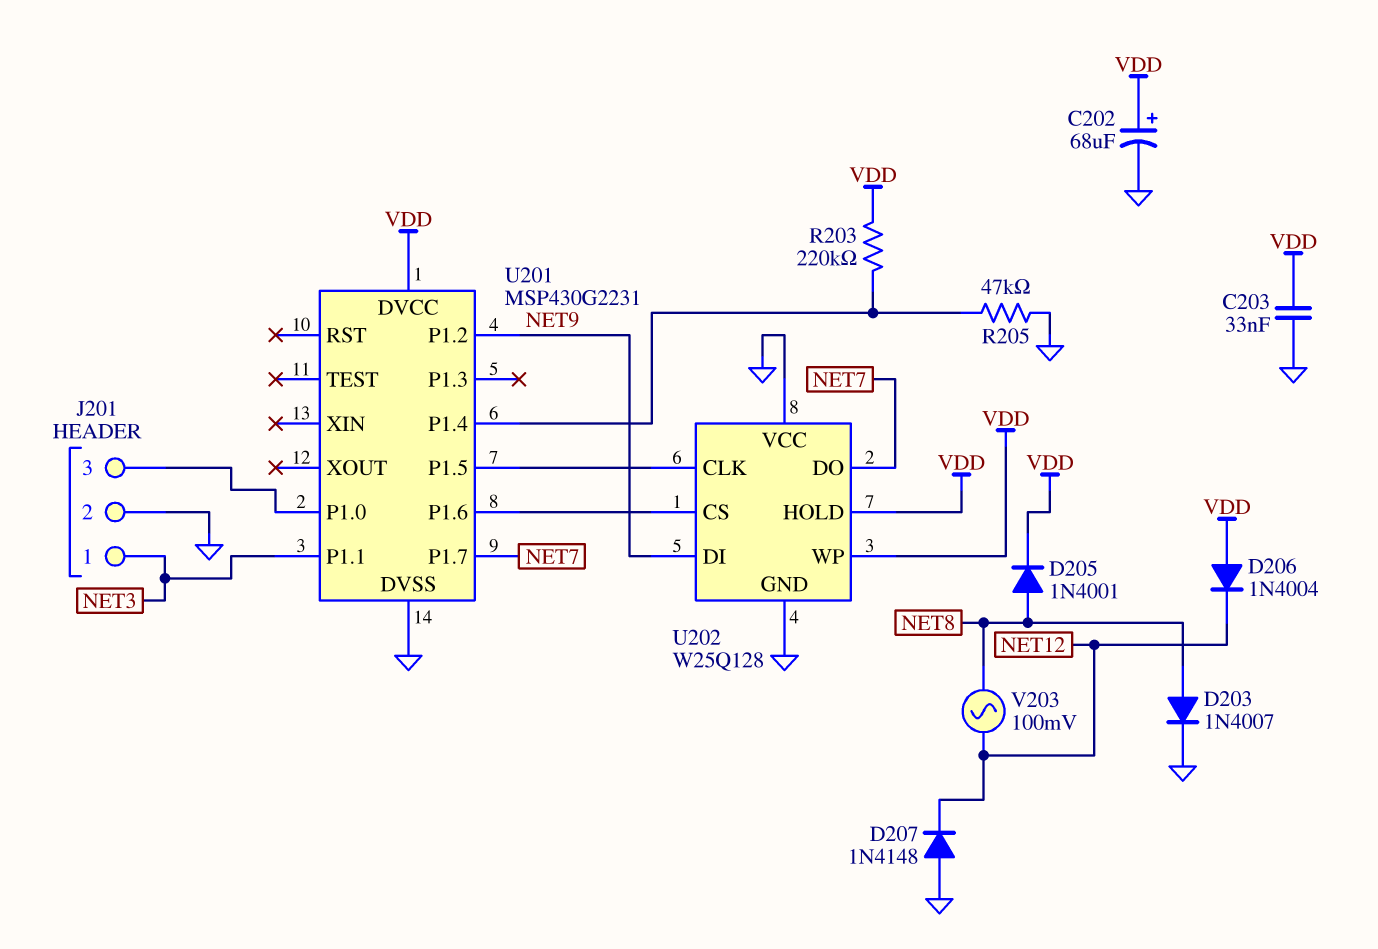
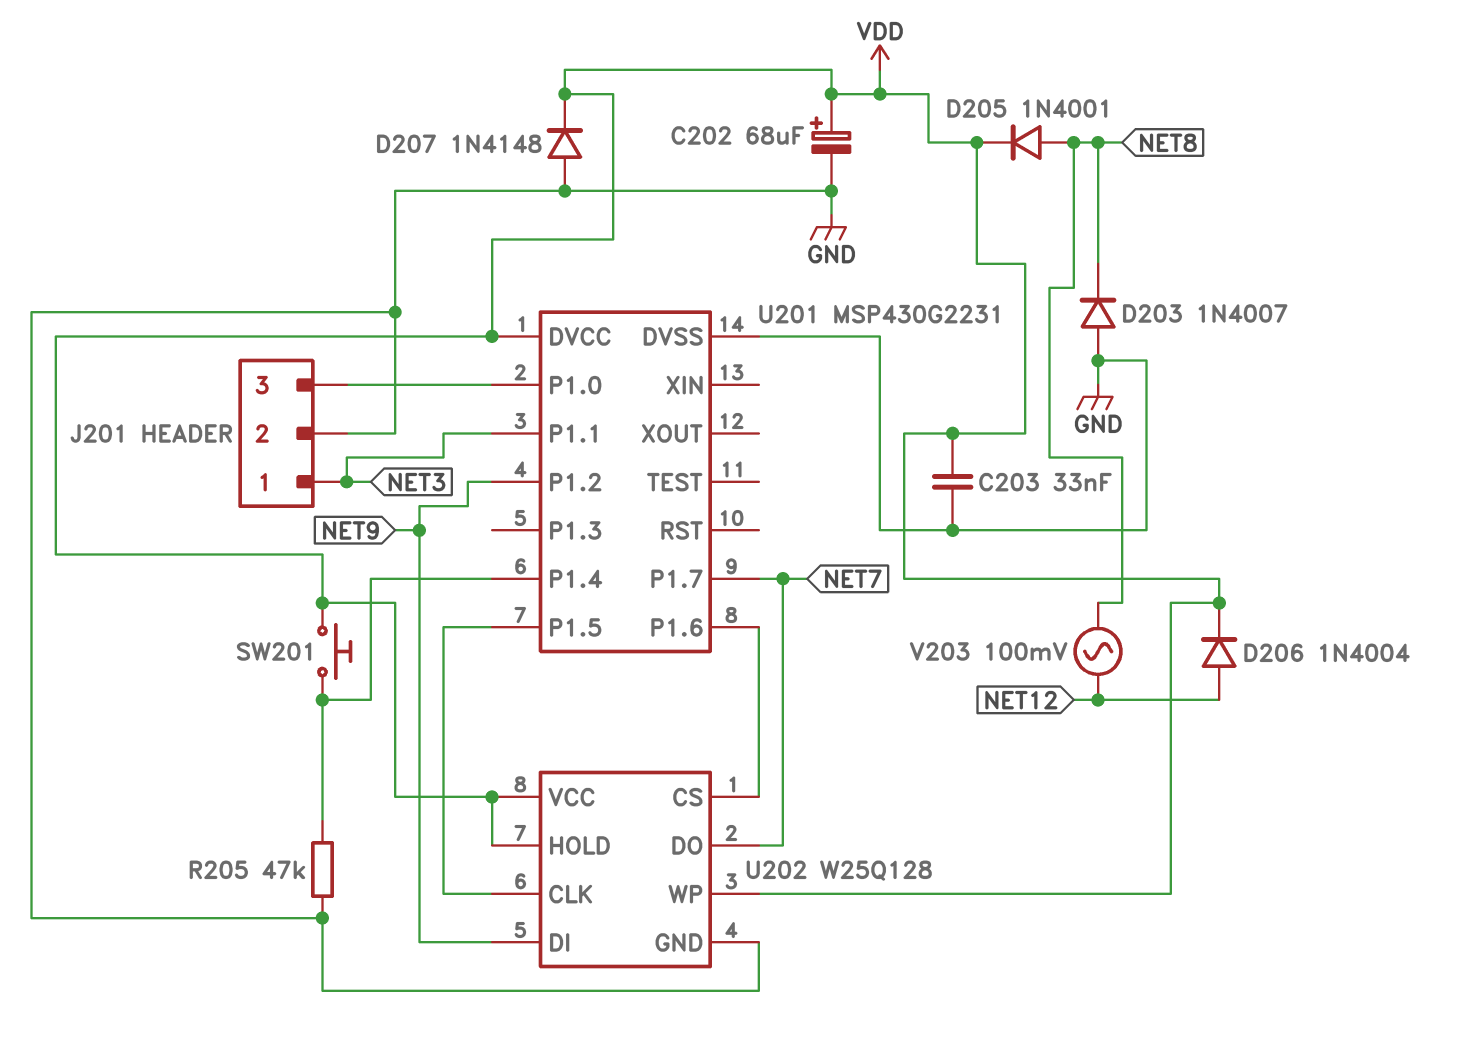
D203: diode 1N4007 (A NET8, K GND) -> diode 1N4007 (A GND, K NET8)
D206: diode 1N4004 (A VDD, K NET12) -> diode 1N4004 (A NET12, K VDD)
D207: diode 1N4148 (A GND, K NET12) -> diode 1N4148 (A GND, K VDD)
R203: 220k (U201/P1.4, VDD) -> none
SW201: none -> button (U201/P1.4, VDD)
U202 pin VCC: GND -> VDD

